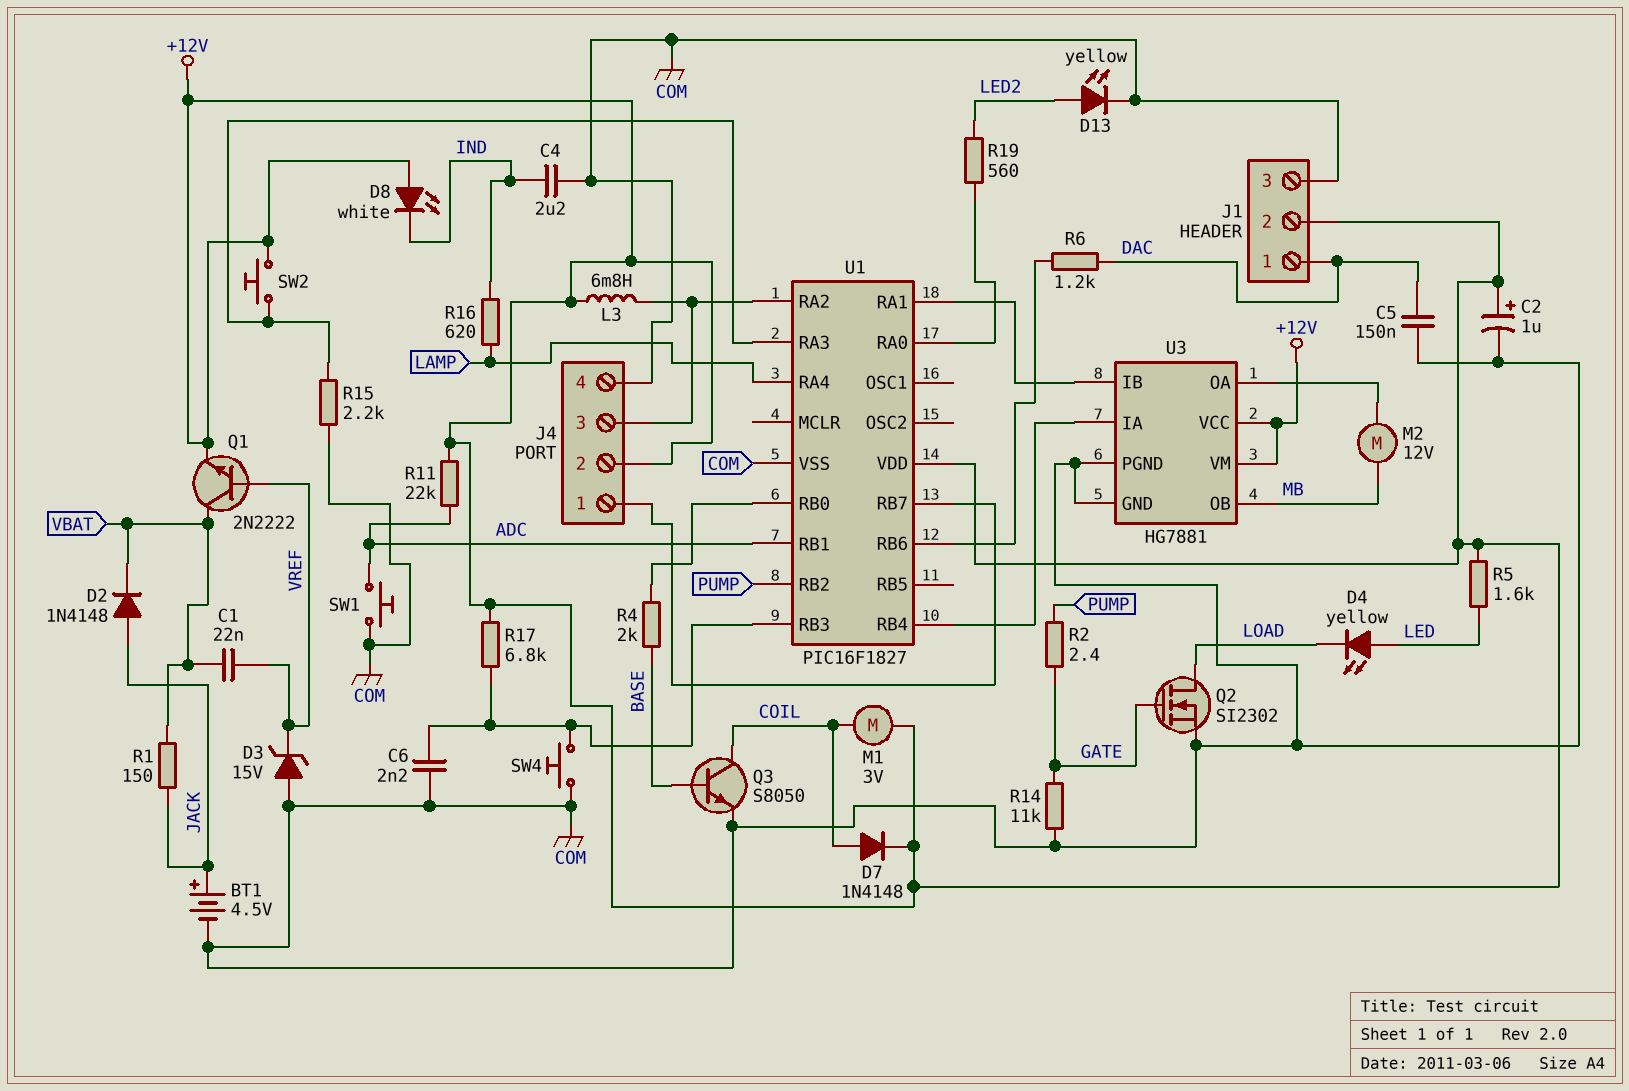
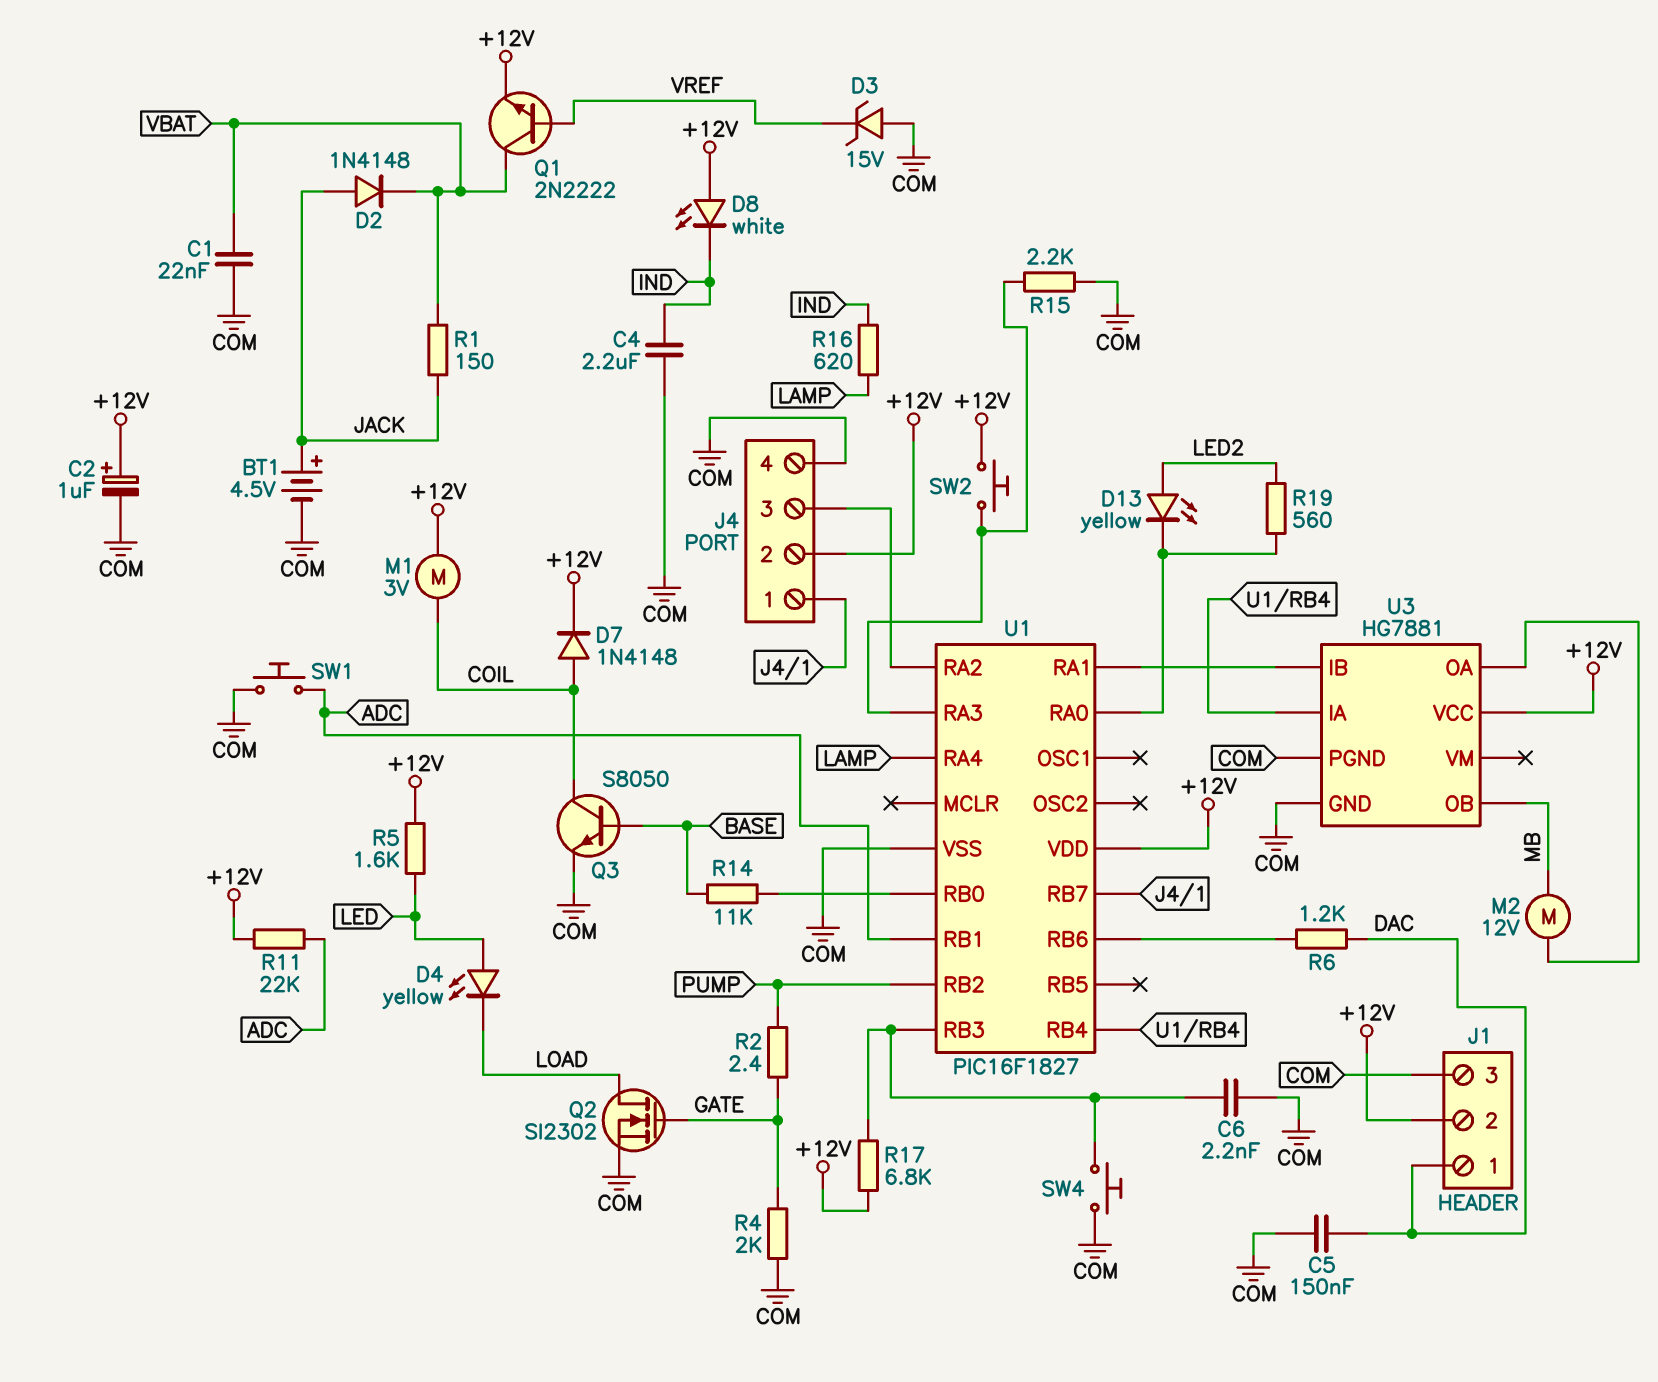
C1: 22nF (VBAT, VREF) -> 22nF (COM, VBAT)
D13: LED yellow (A LED2, K COM) -> LED yellow (A LED2, K U1/RA0)
L3: 6.8mH (+12V, J4/3) -> none
R4: 2k (BASE, U1/RB0) -> 2k (COM, GATE)
R14: 11k (COM, GATE) -> 11k (BASE, U1/RB0)
U3 pin VM: +12V -> none

